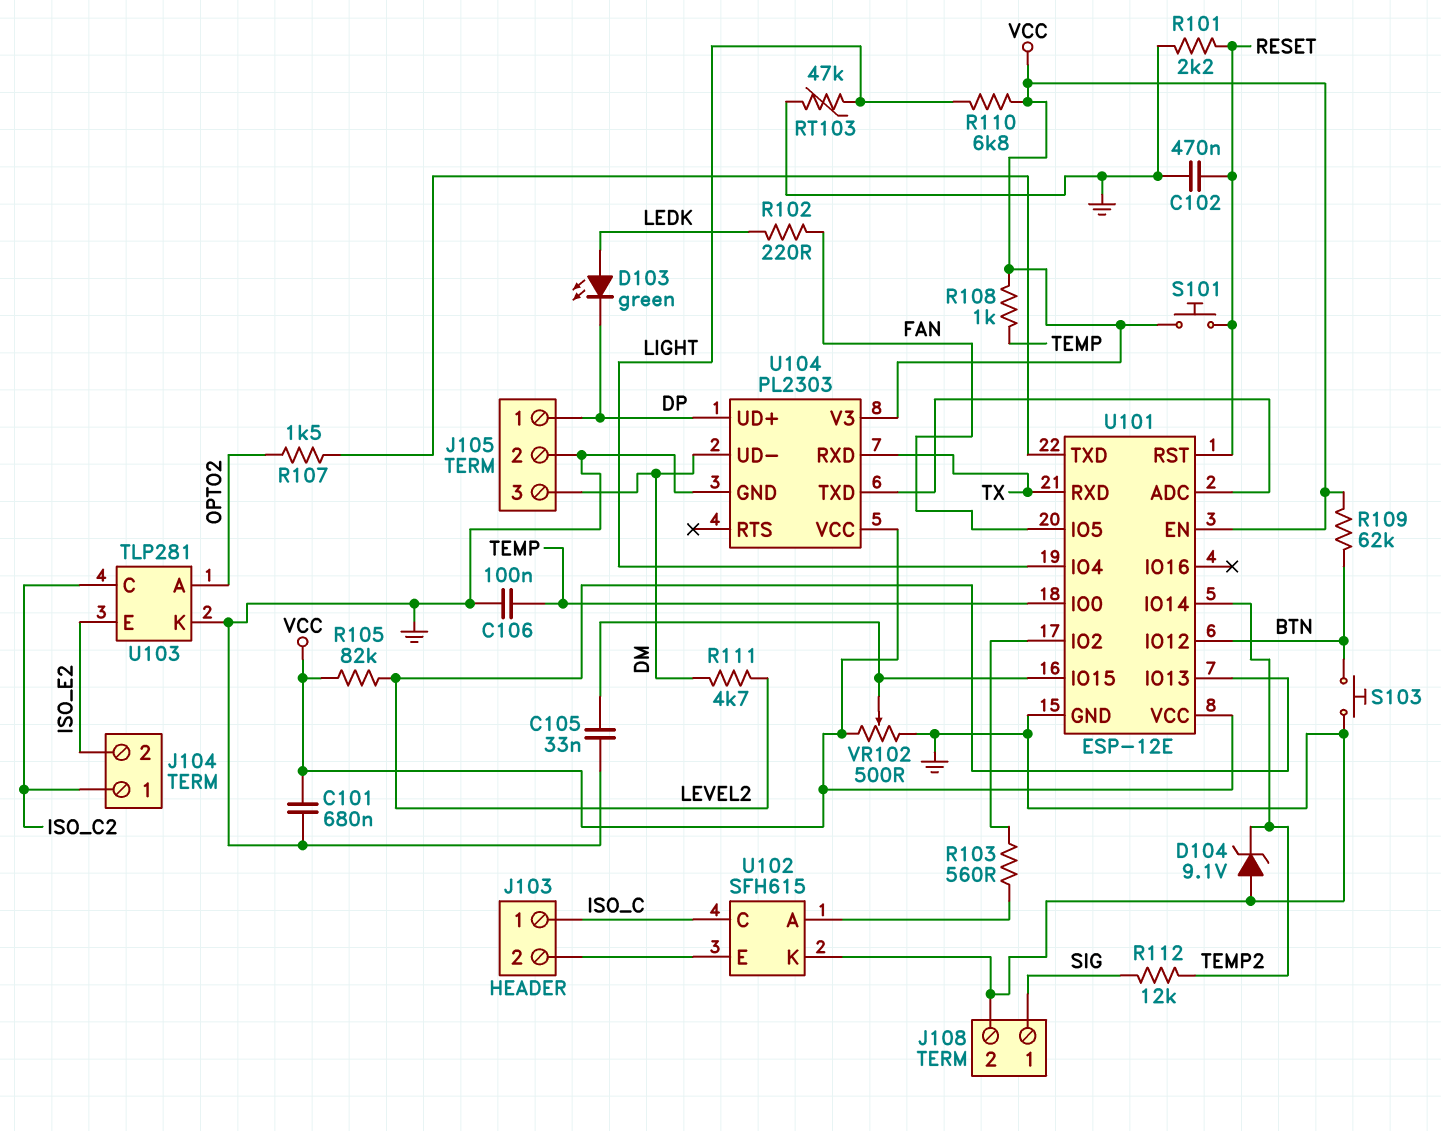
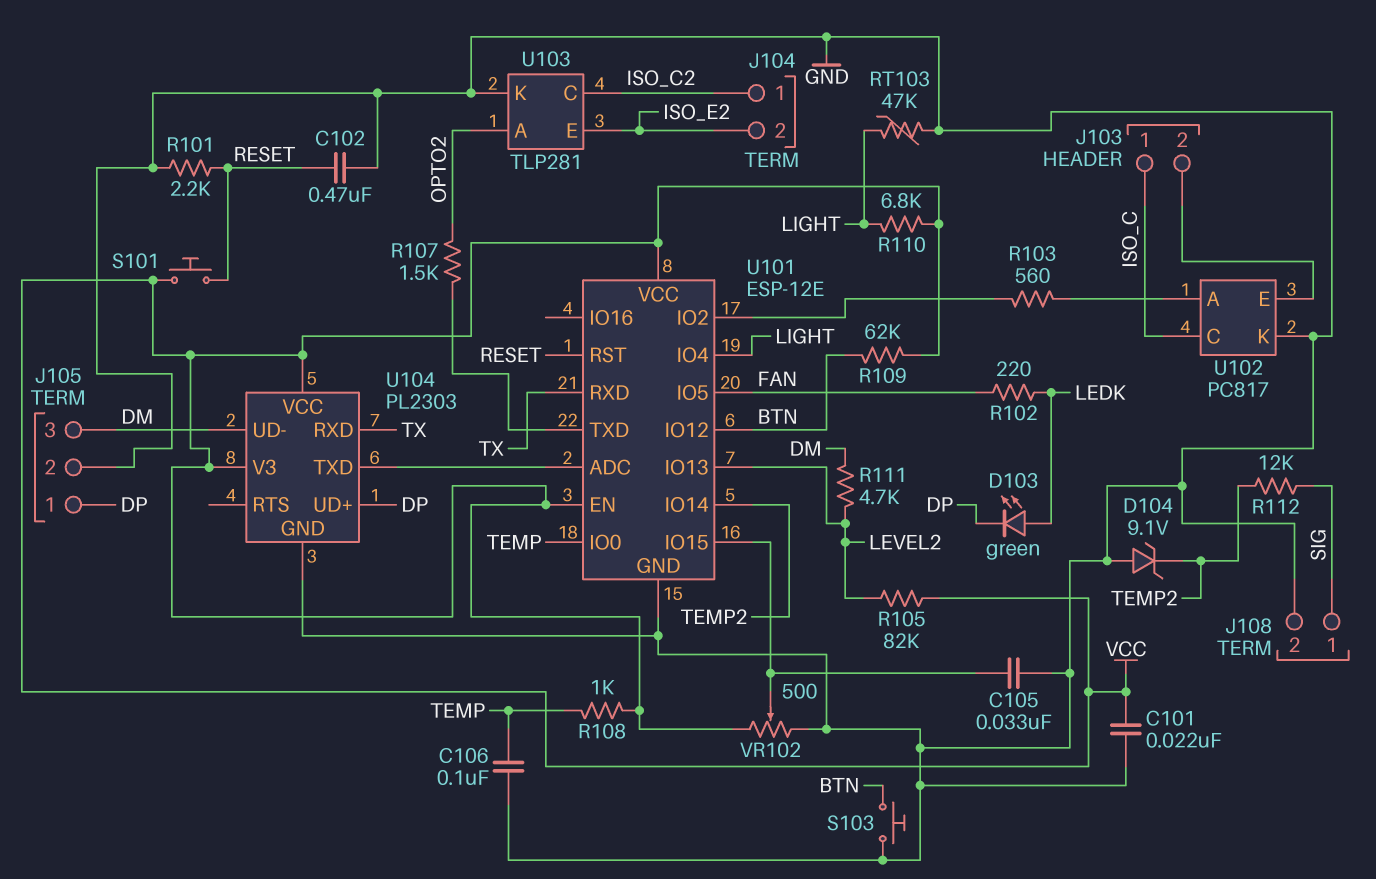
C101: 680nF (GND, VCC) -> 22nF (GND, VCC)
U102: SFH615 -> PC817

